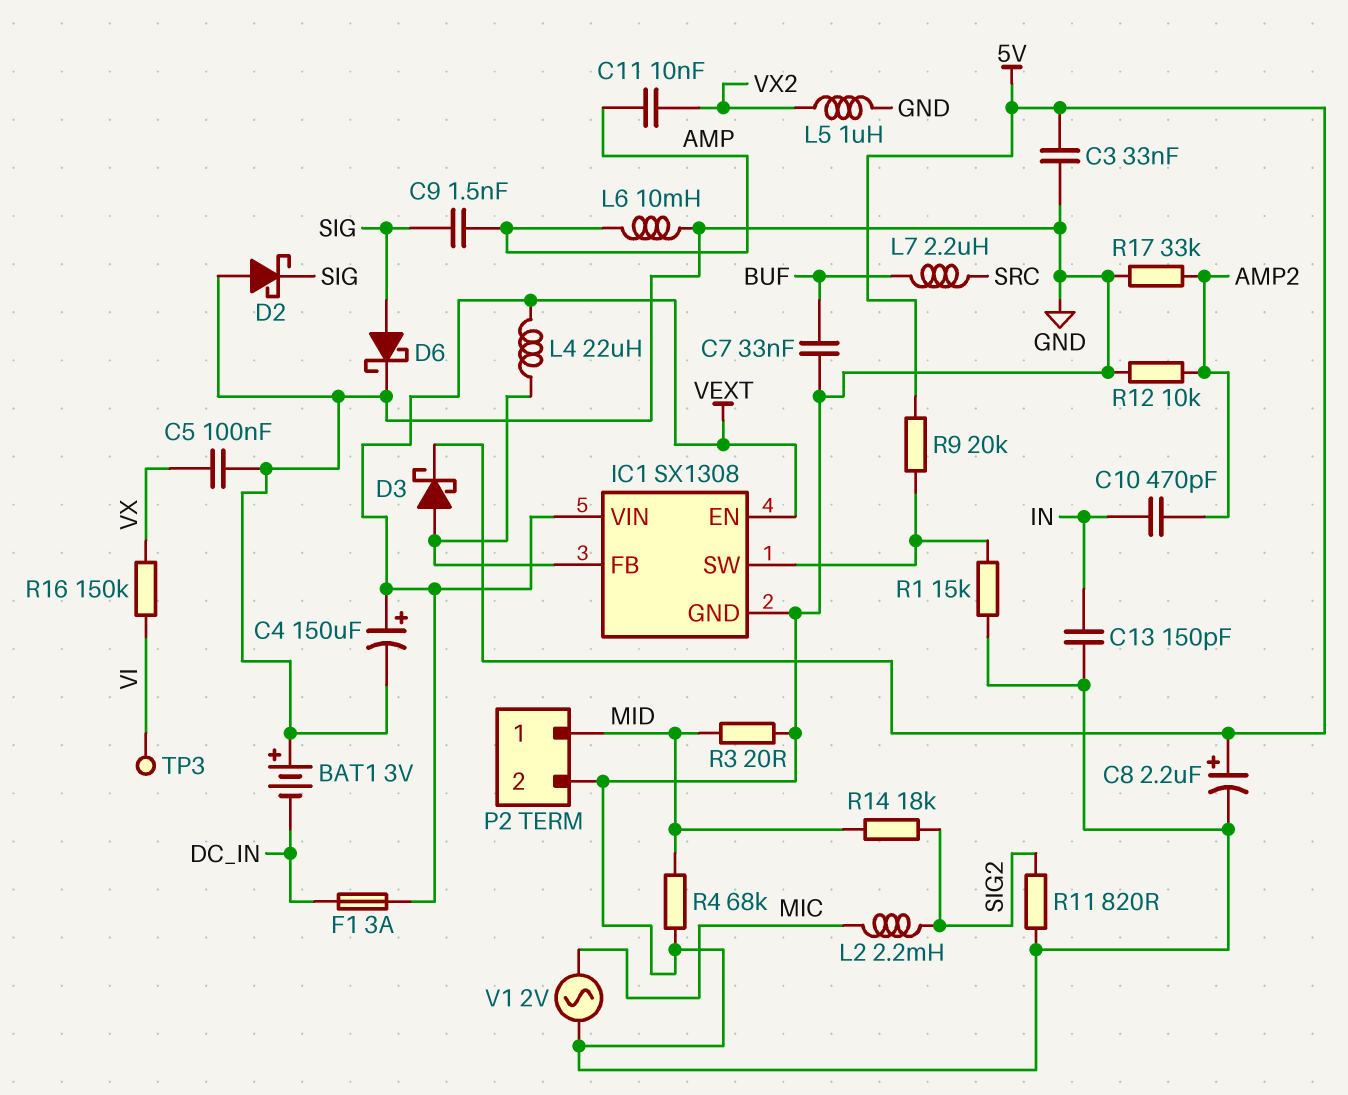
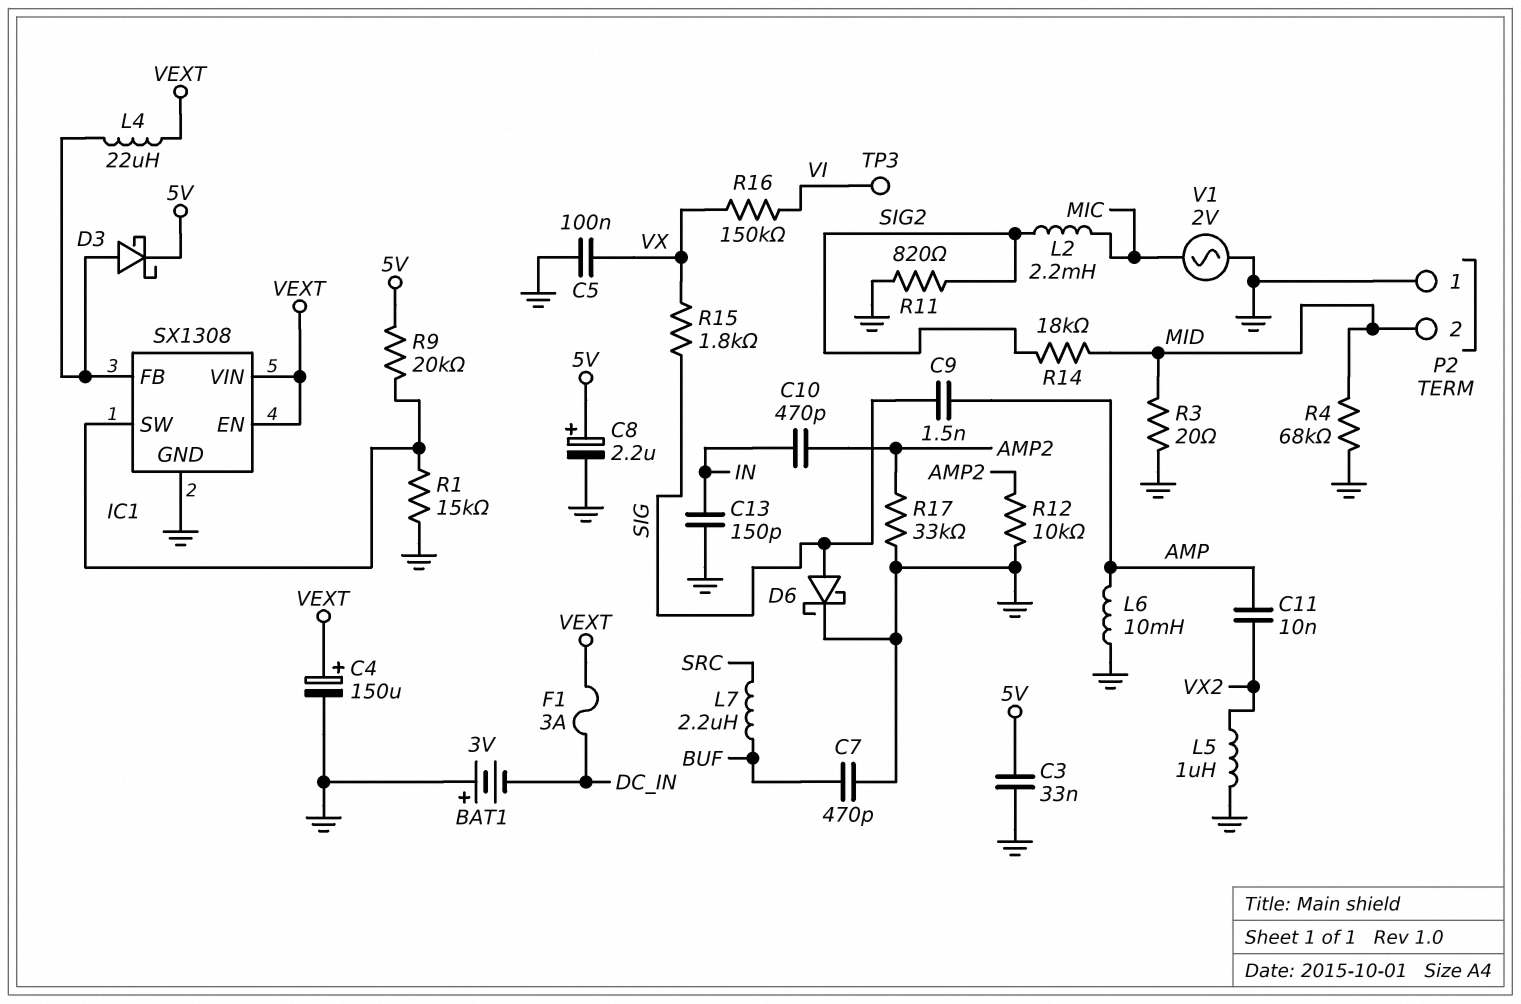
C7: 33nF (BUF, GND) -> 470pF (BUF, GND)
D2: schottky (A GND, K SIG) -> none
P2 pin 1: MID -> GND
P2 pin 2: GND -> MID
R15: none -> 1.8k (SIG, VX)

